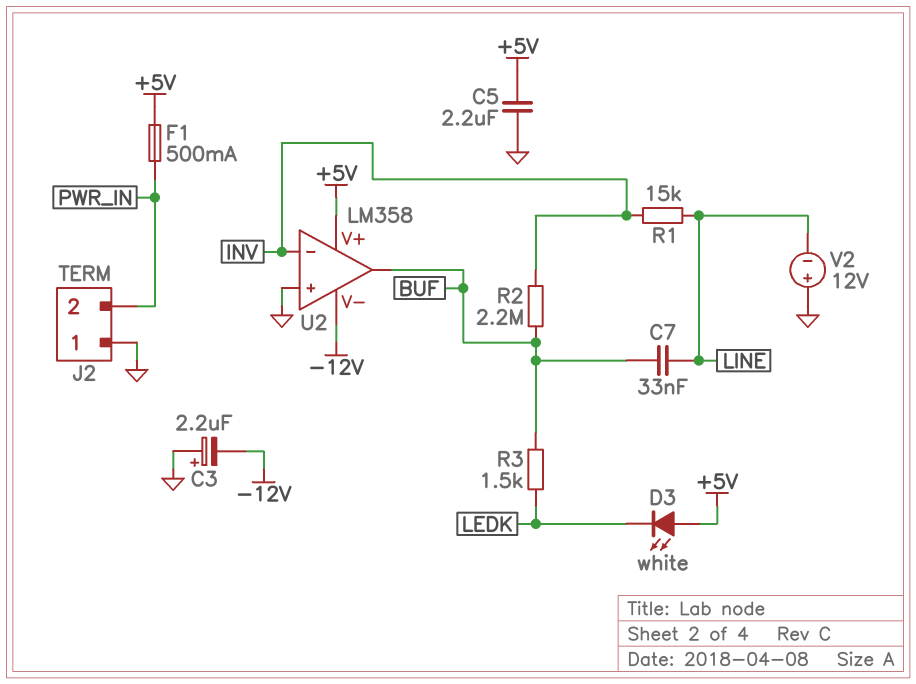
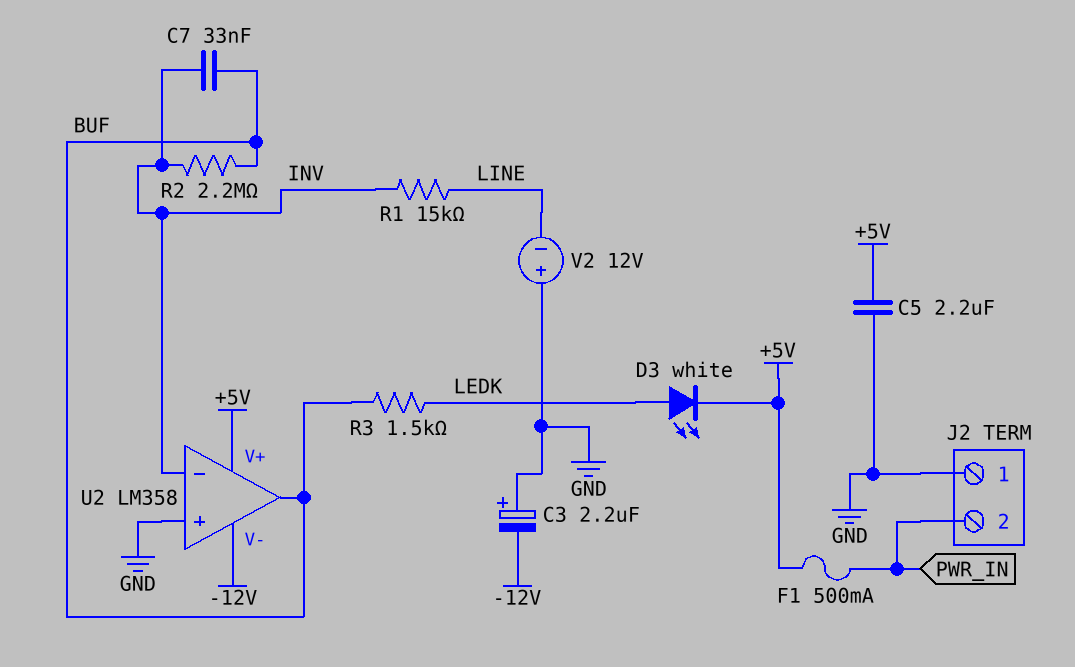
C7: 33nF (BUF, LINE) -> 33nF (BUF, INV)
D3: LED white (A +5V, K LEDK) -> LED white (A LEDK, K +5V)

